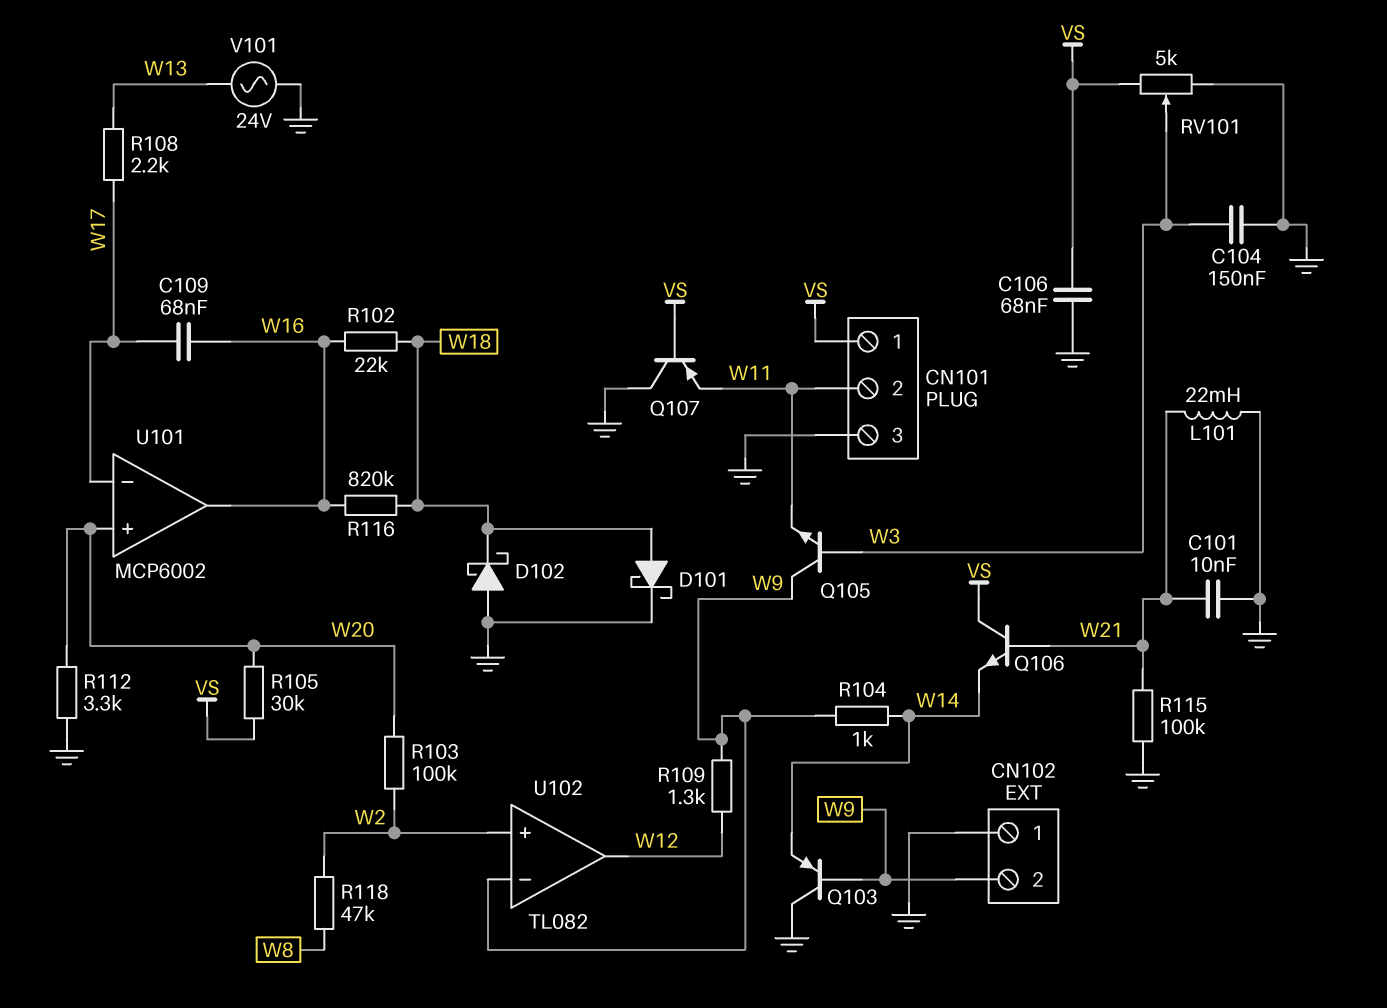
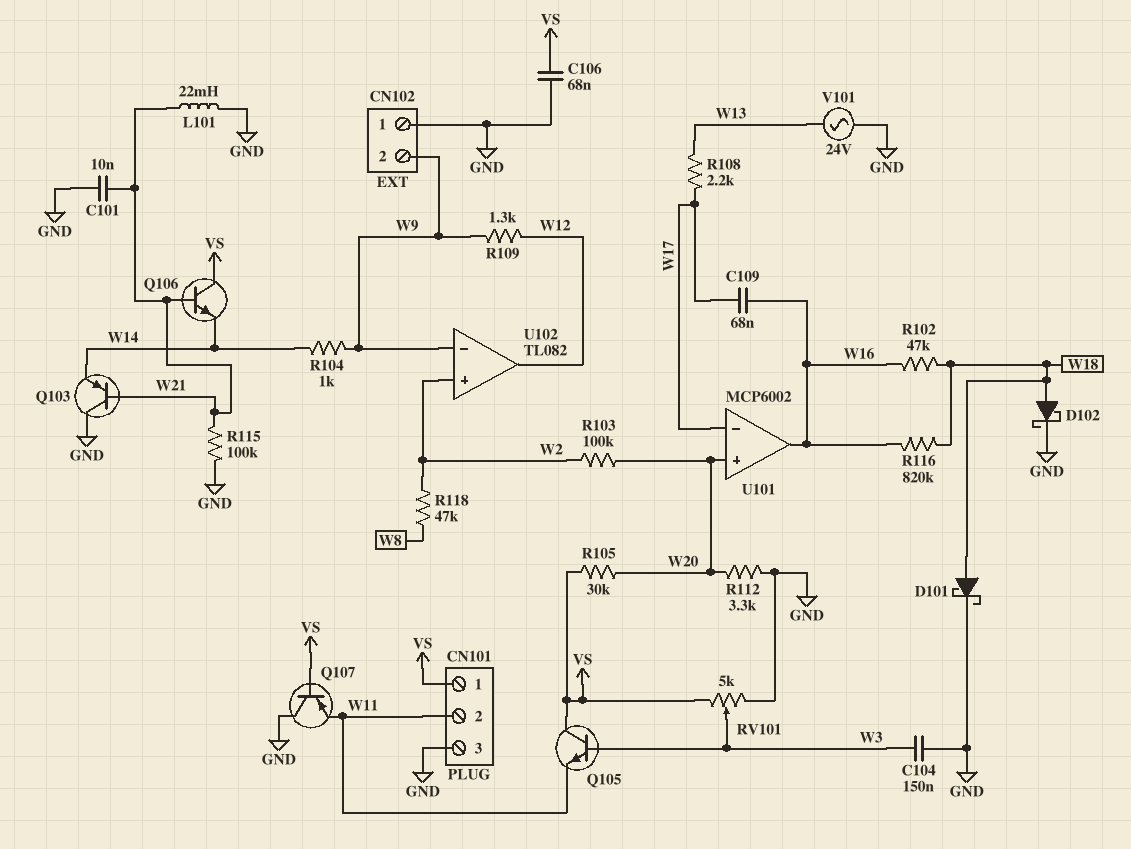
D102: schottky (A GND, K W18) -> schottky (A W18, K GND)
Q103: PNP (B W9, C GND, E W14) -> PNP (B W21, C GND, E W14)
Q105: NPN (B W3, C W9, E W11) -> NPN (B W3, C VS, E W11)
R102: 22k (W16, W18) -> 47k (W16, W18)

